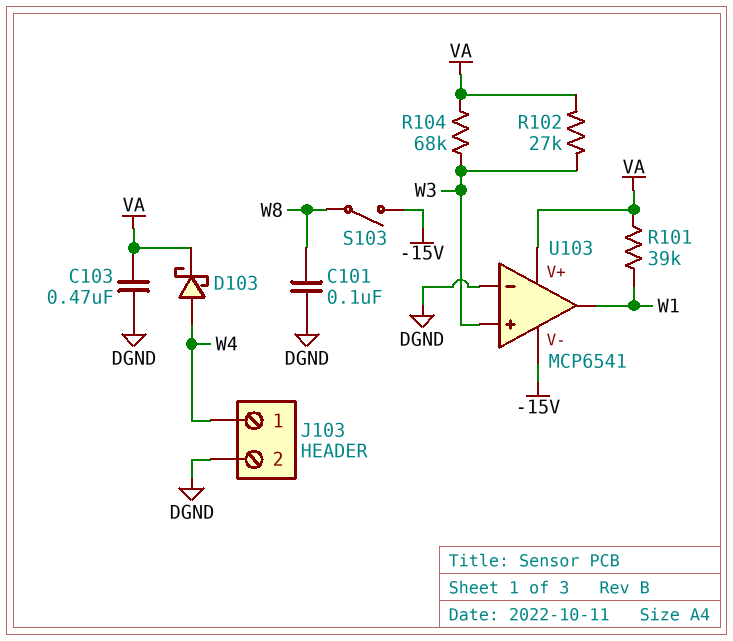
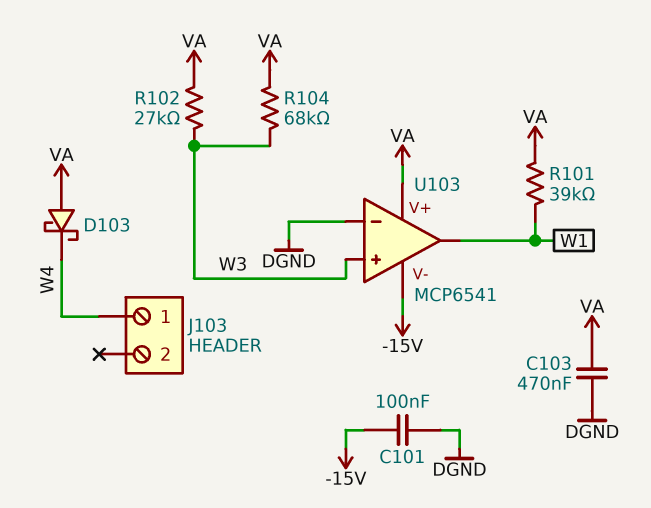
C101: 100nF (DGND, W8) -> 100nF (-15V, DGND)
D103: schottky (A W4, K VA) -> schottky (A VA, K W4)
J103 pin 2: DGND -> none
S103: switch (-15V, W8) -> none

